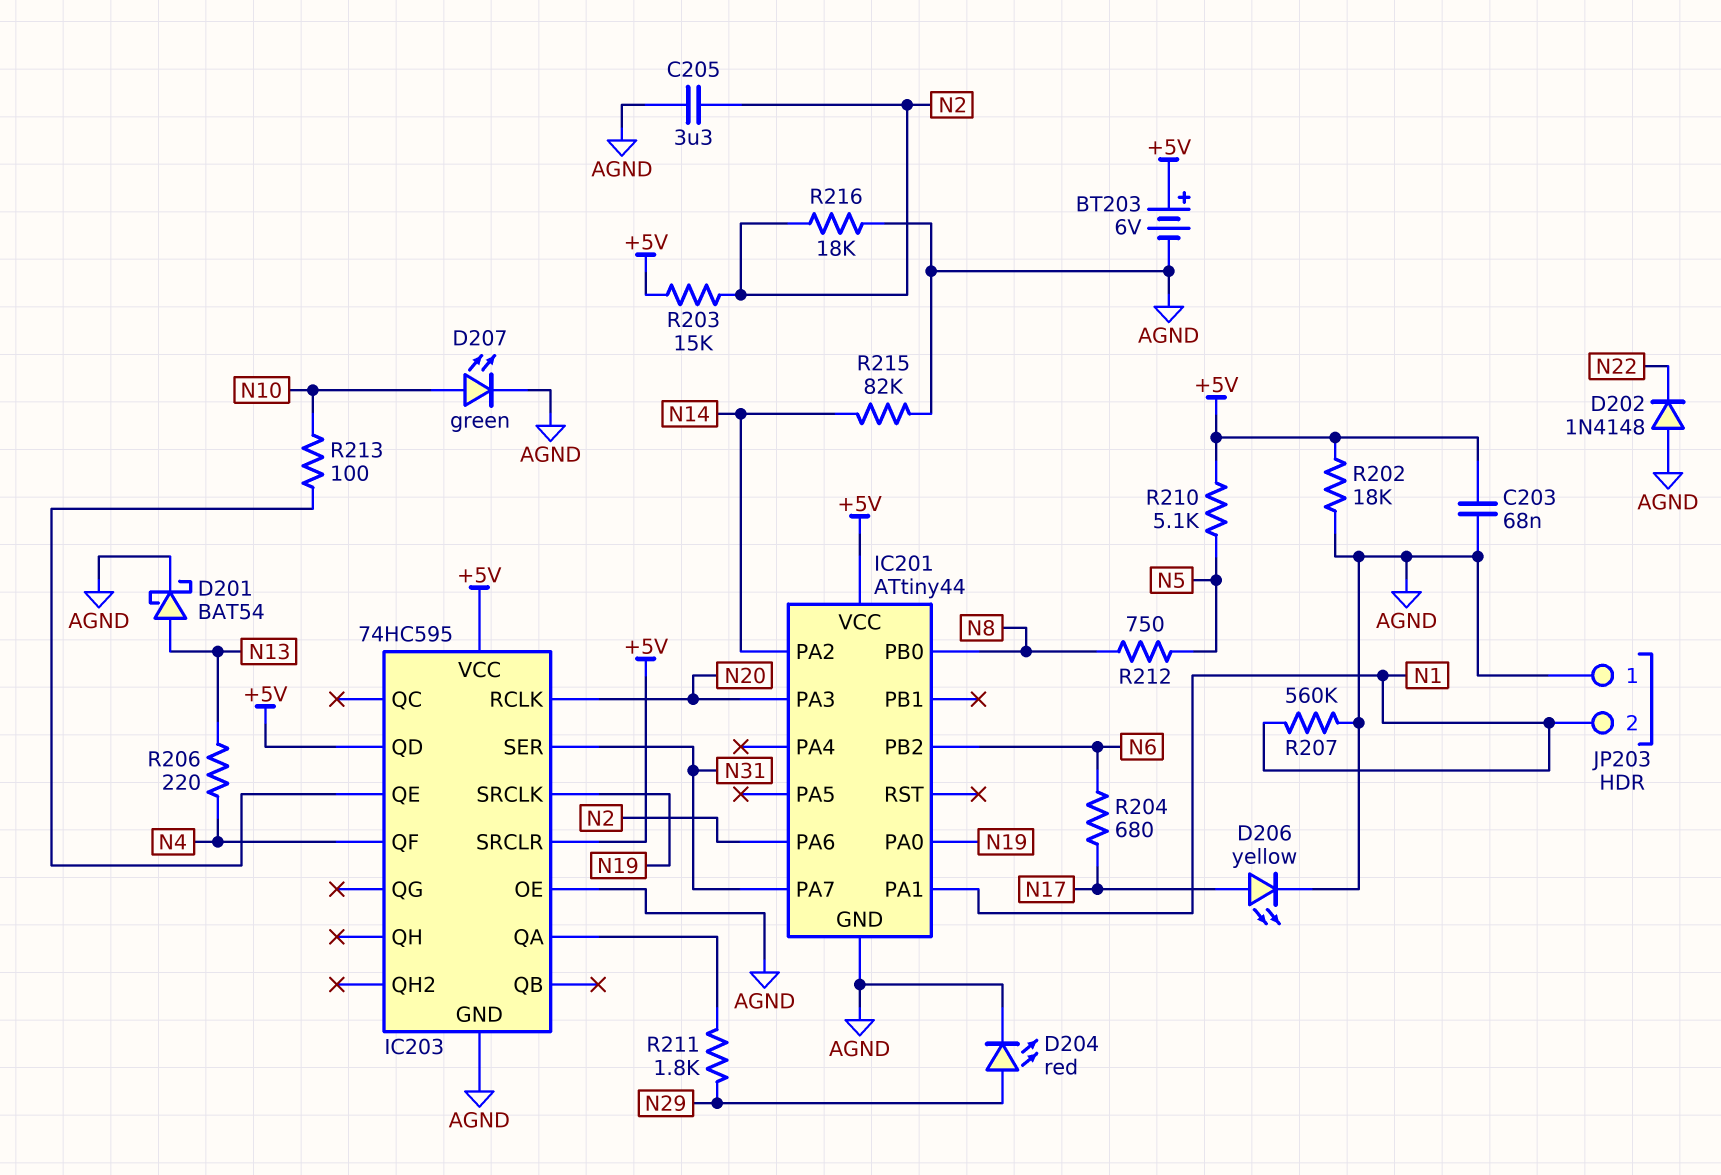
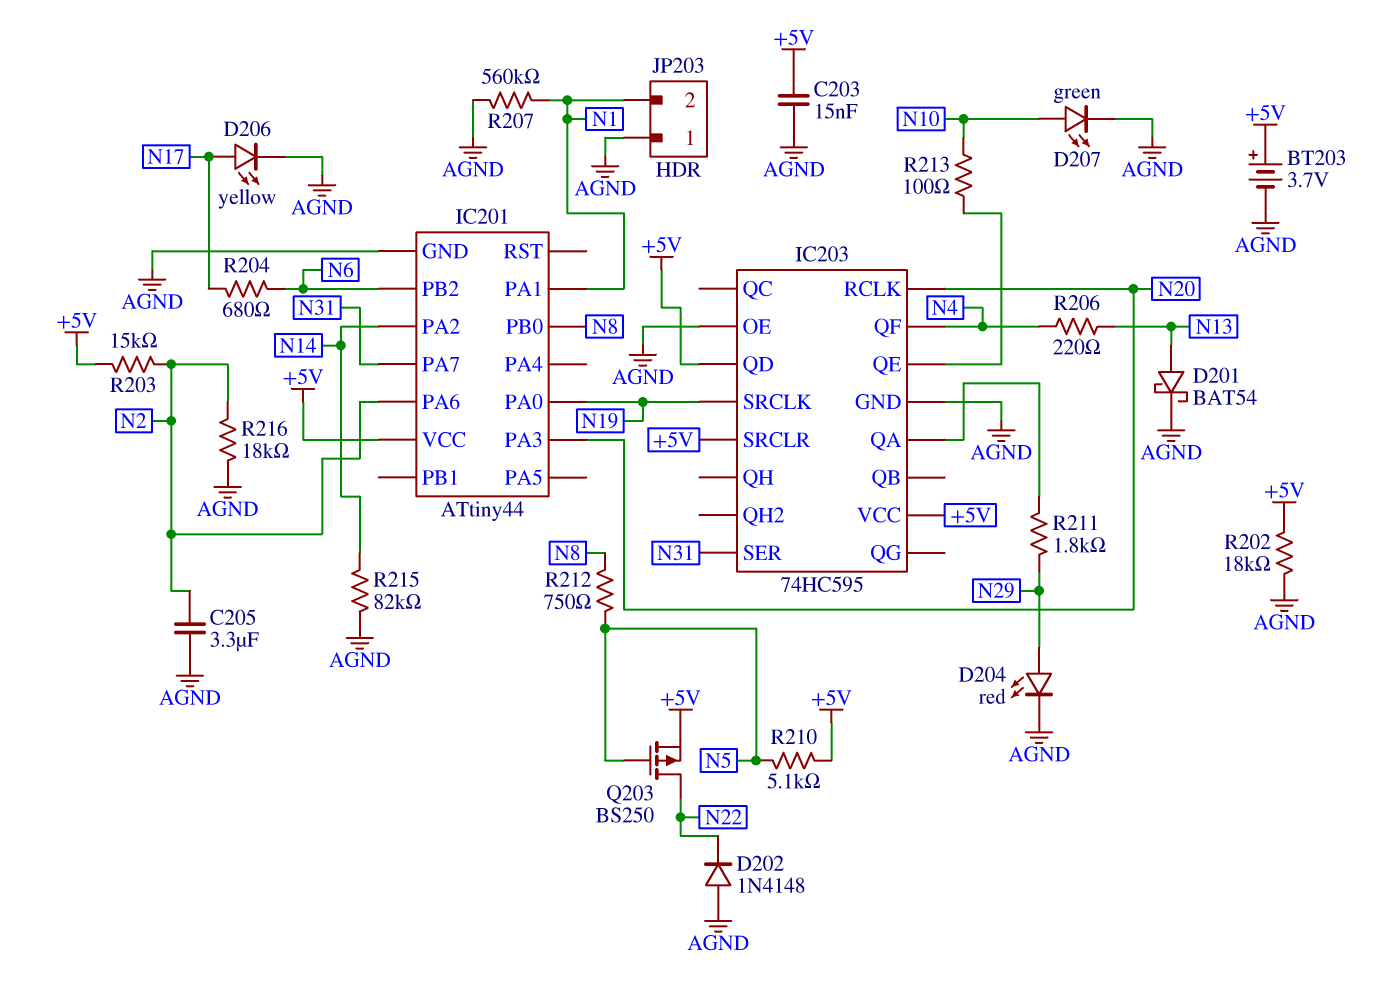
BT203: 6V (plus +5V, minus AGND) -> 3.7V (plus +5V, minus AGND)
C203: 68nF (+5V, AGND) -> 15nF (+5V, AGND)
Q203: none -> PMOS BS250 (G N5, D N22, S +5V)

